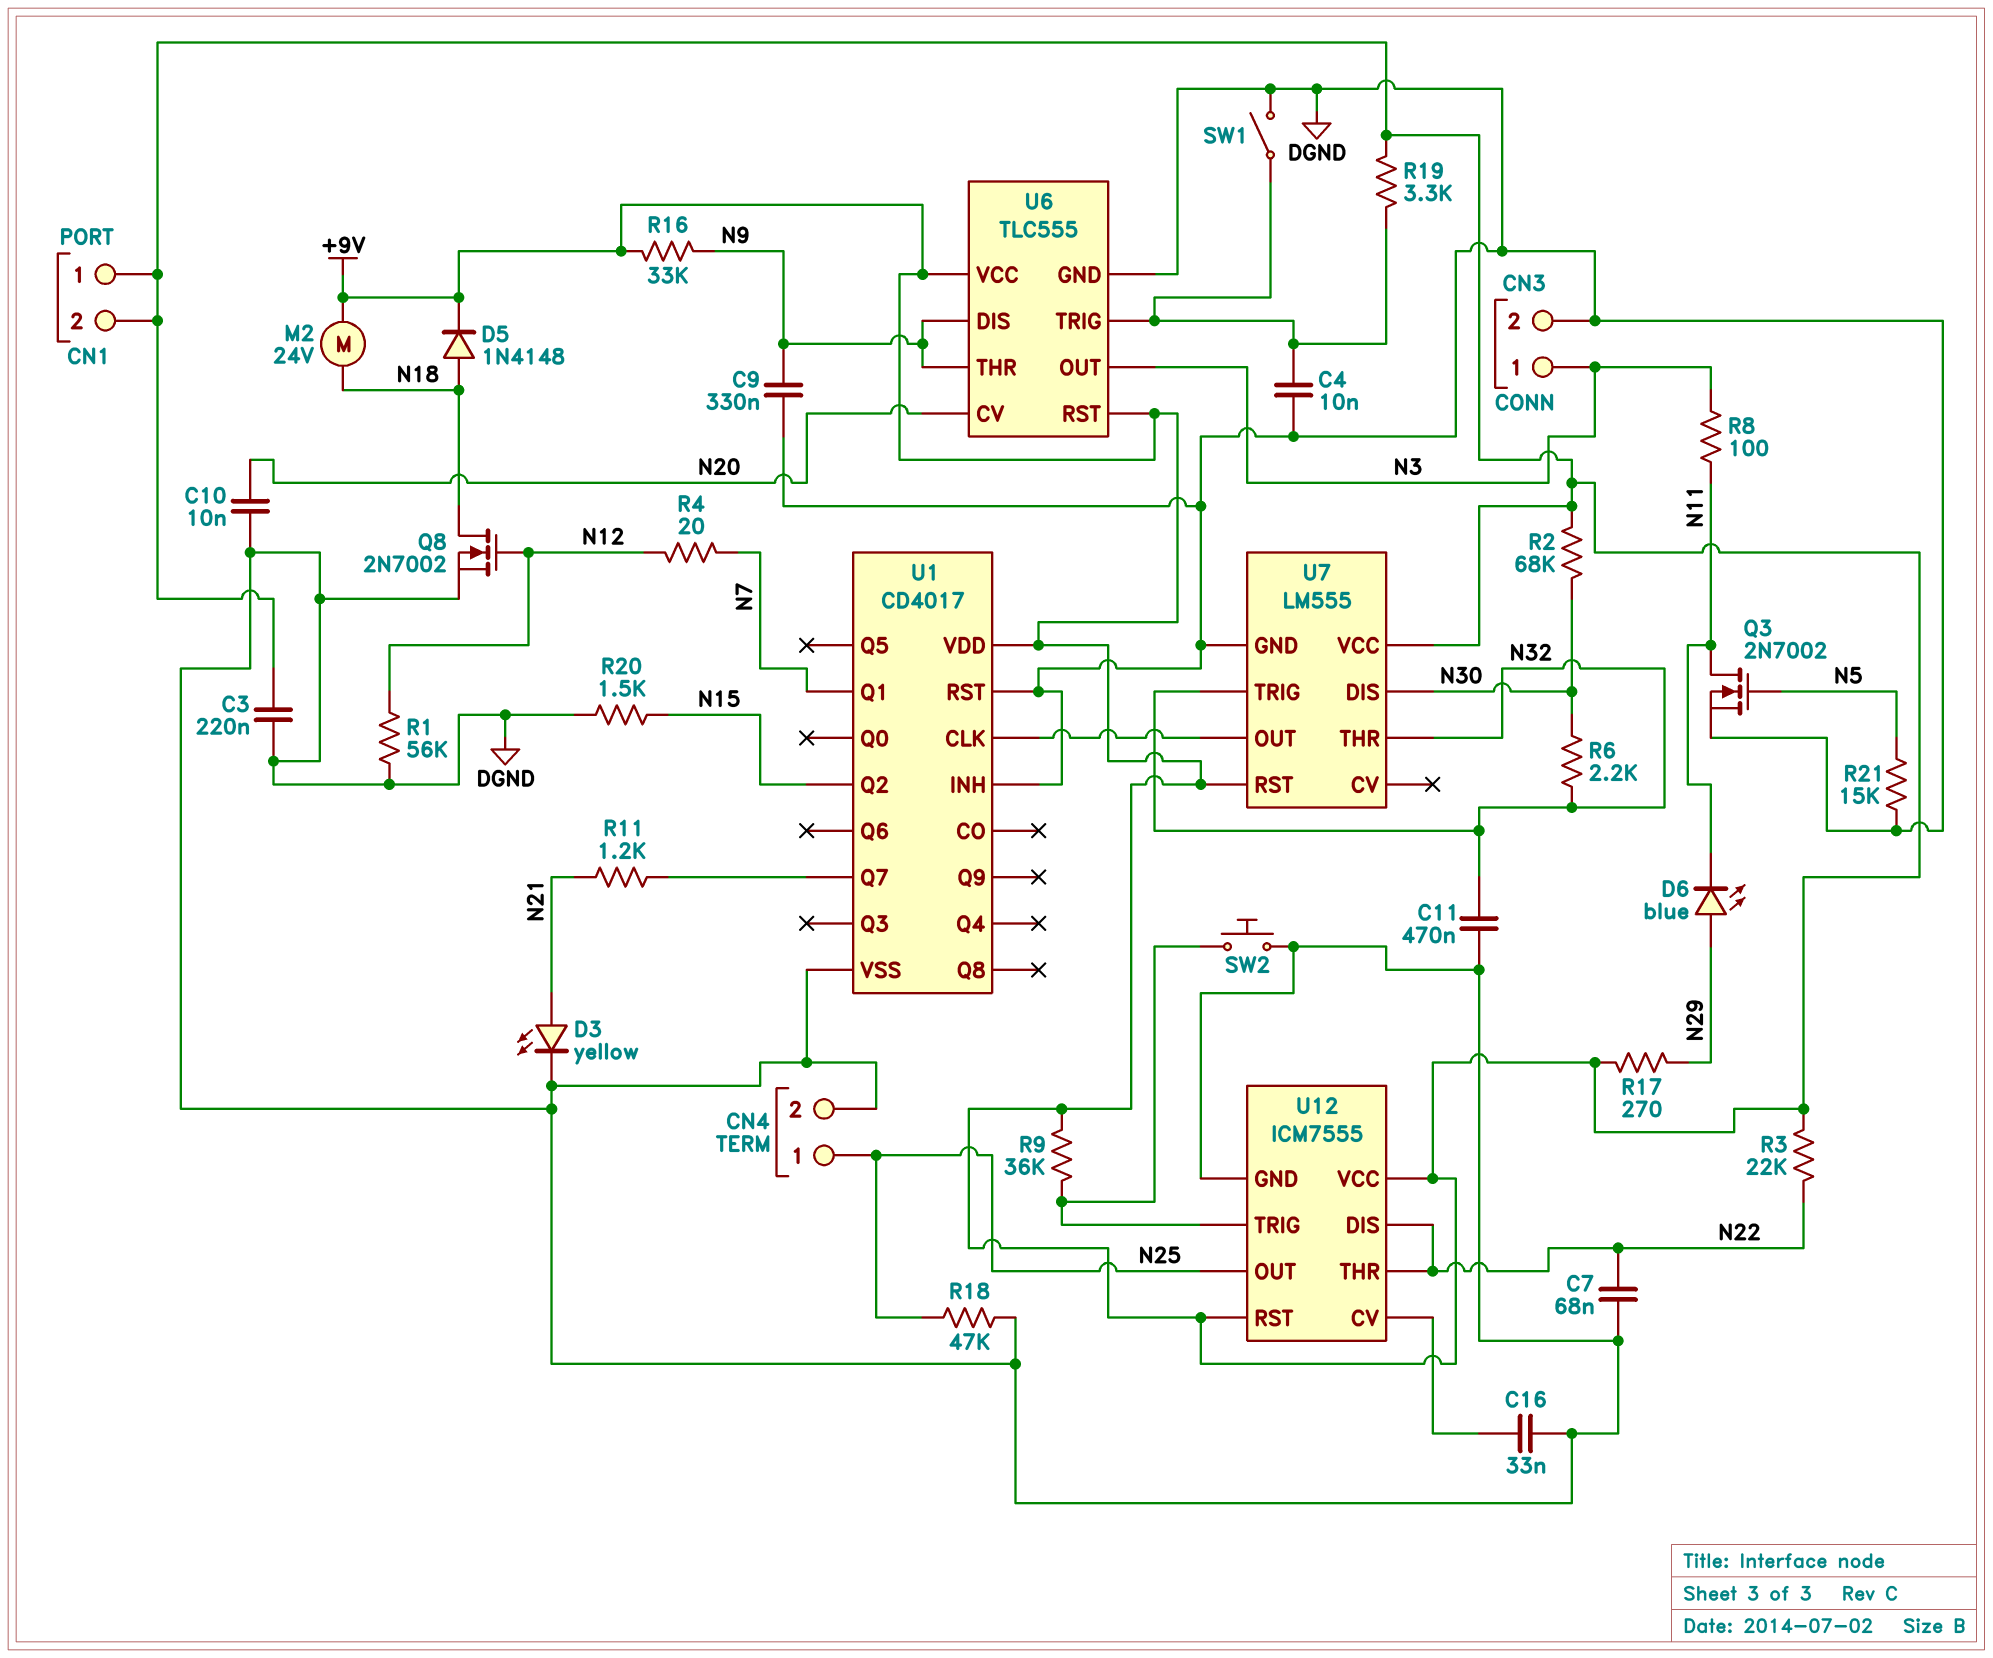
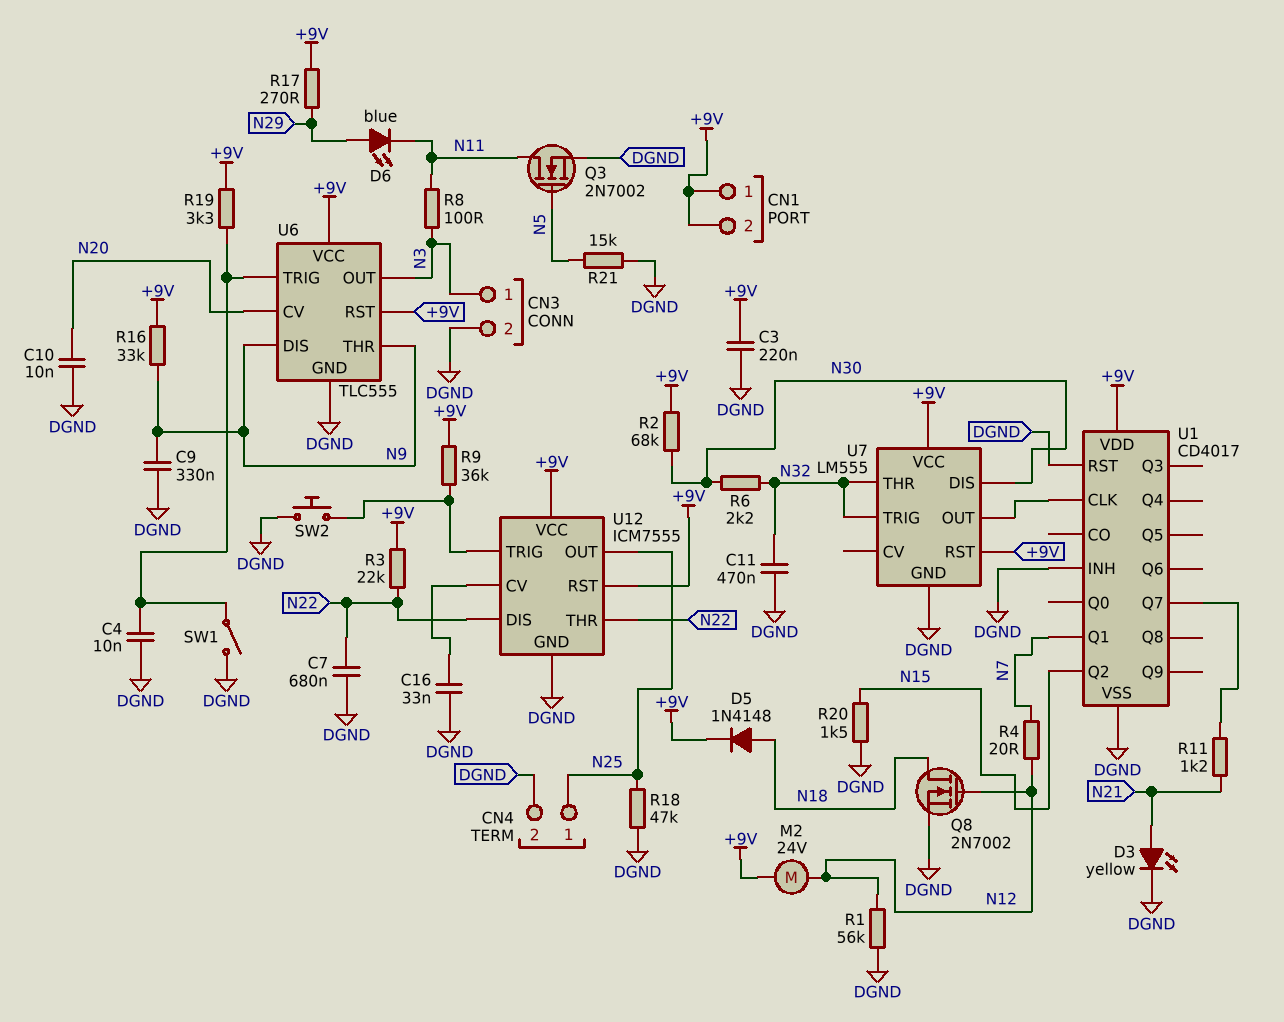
C7: 68nF (DGND, N22) -> 680nF (DGND, N22)
M2: motor 24V (+9V, N18) -> motor 24V (+9V, N12)

